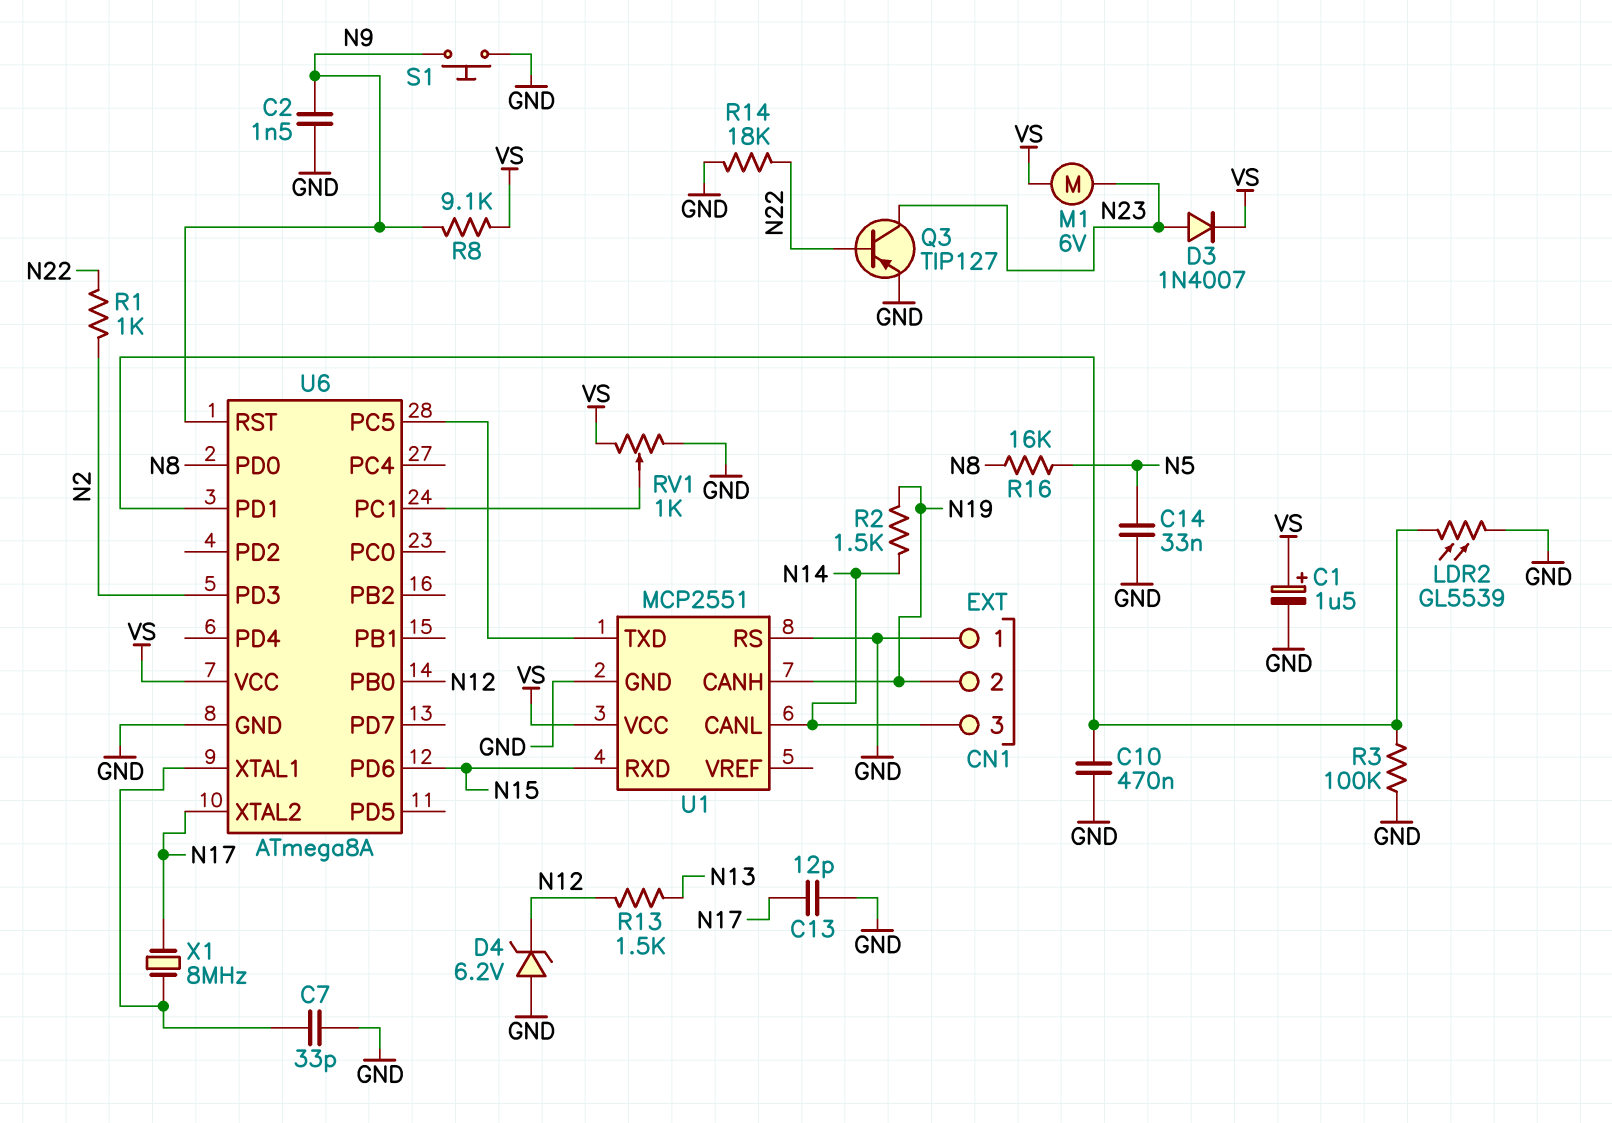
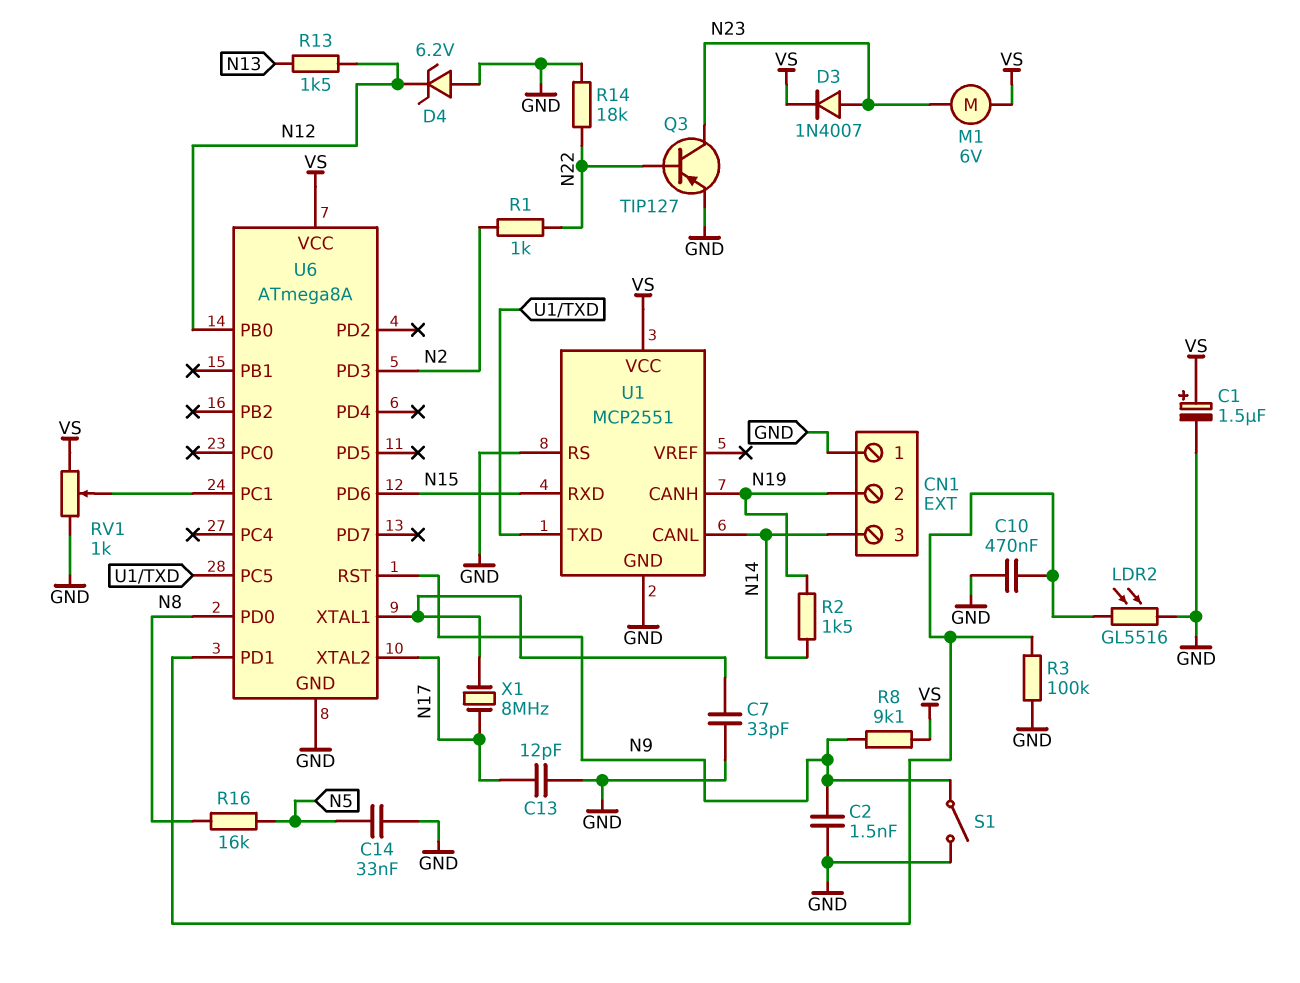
LDR2: GL5539 (GND, U6/PD1) -> GL5516 (GND, U6/PD1)
S1: button (GND, N9) -> switch (GND, N9)

